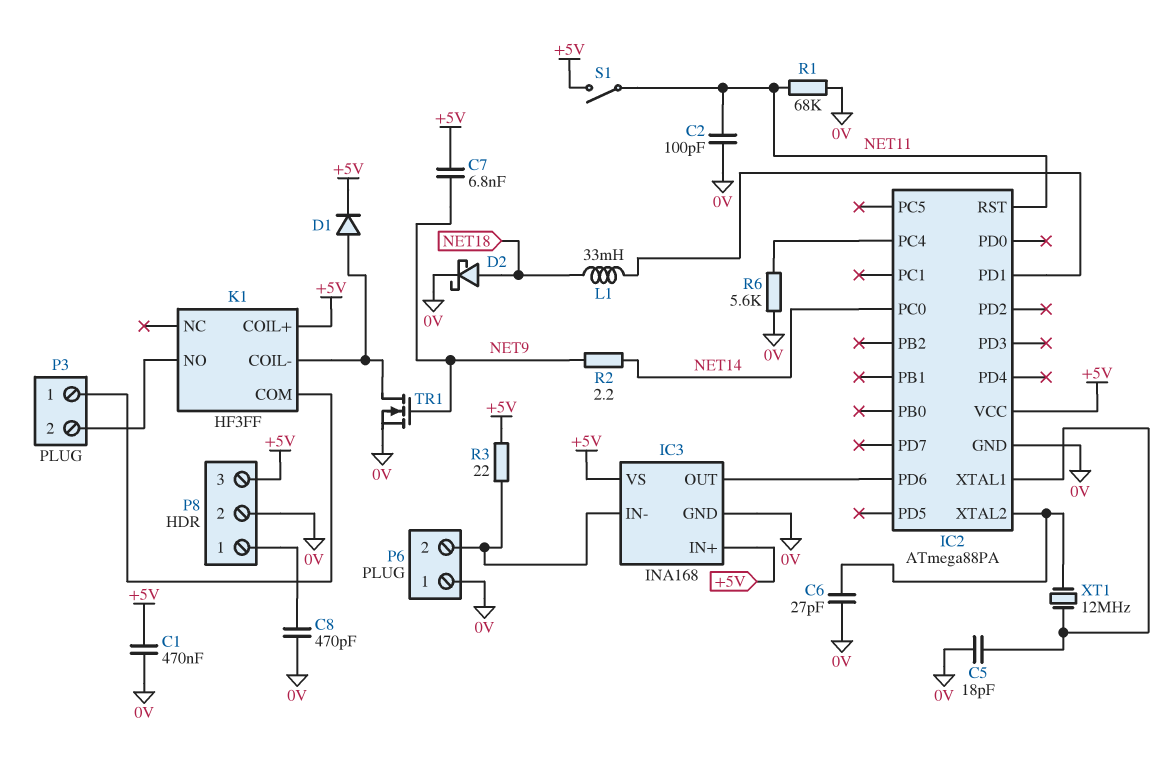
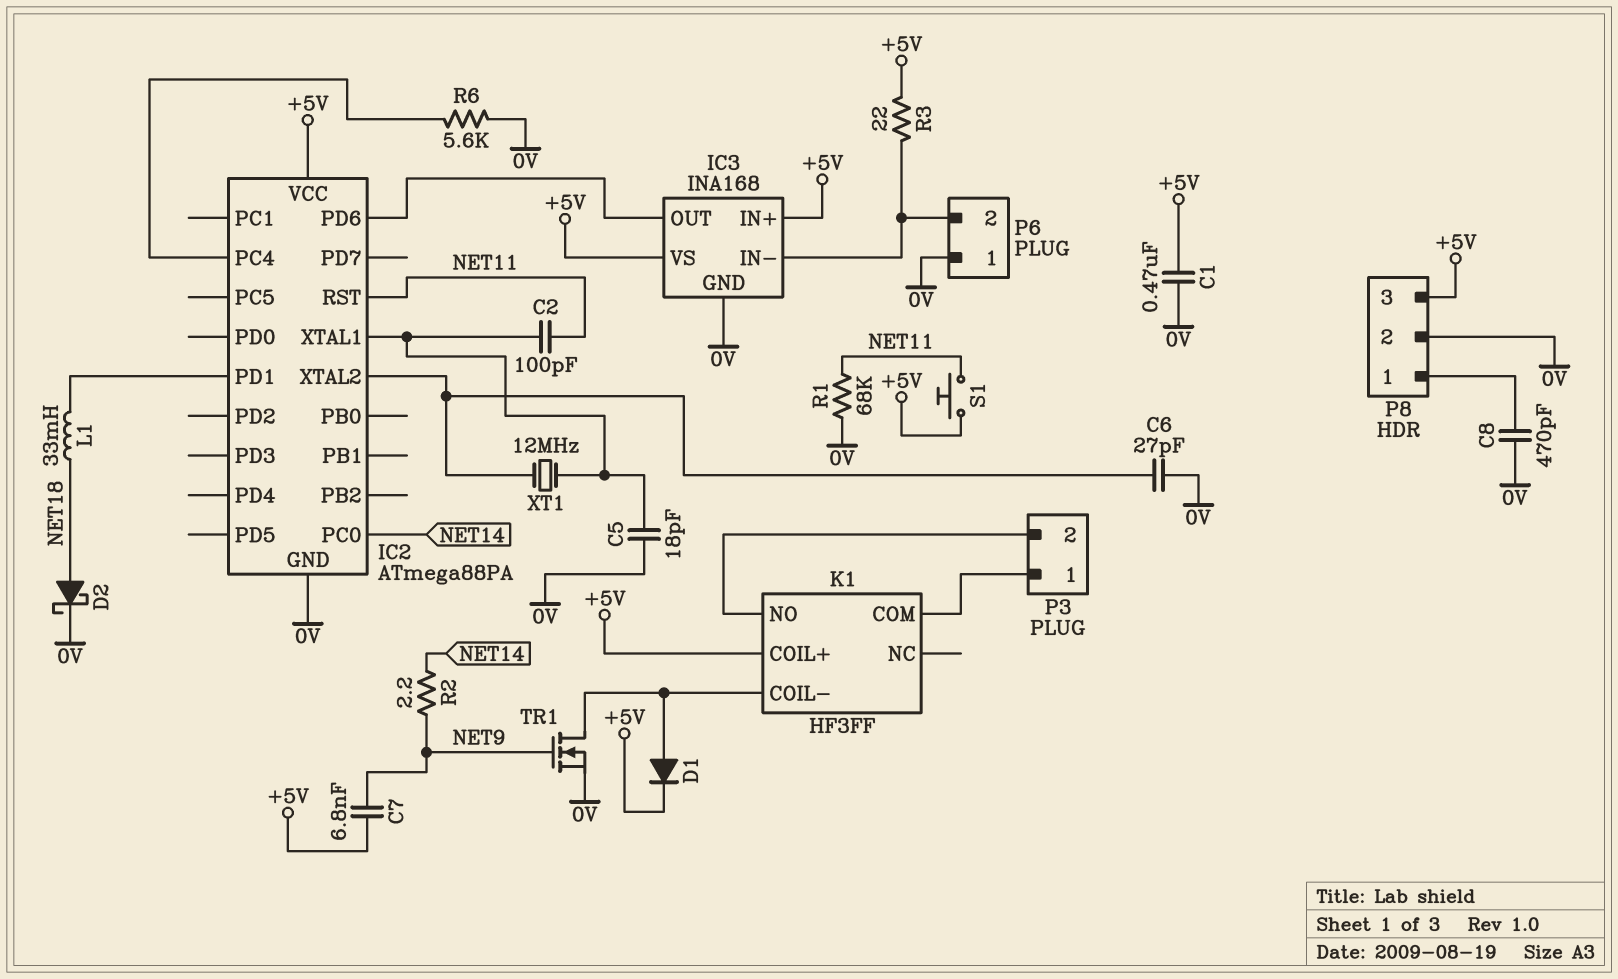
C2: 100pF (0V, NET11) -> 100pF (IC2/XTAL1, NET11)
S1: switch (+5V, NET11) -> button (+5V, NET11)

